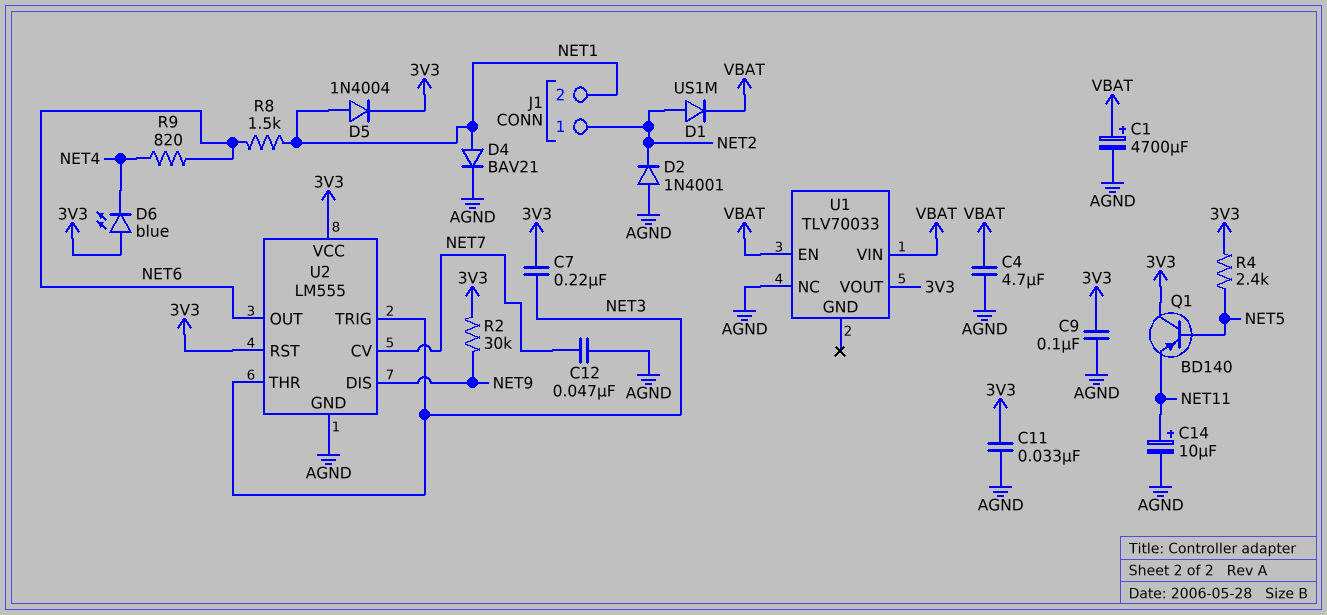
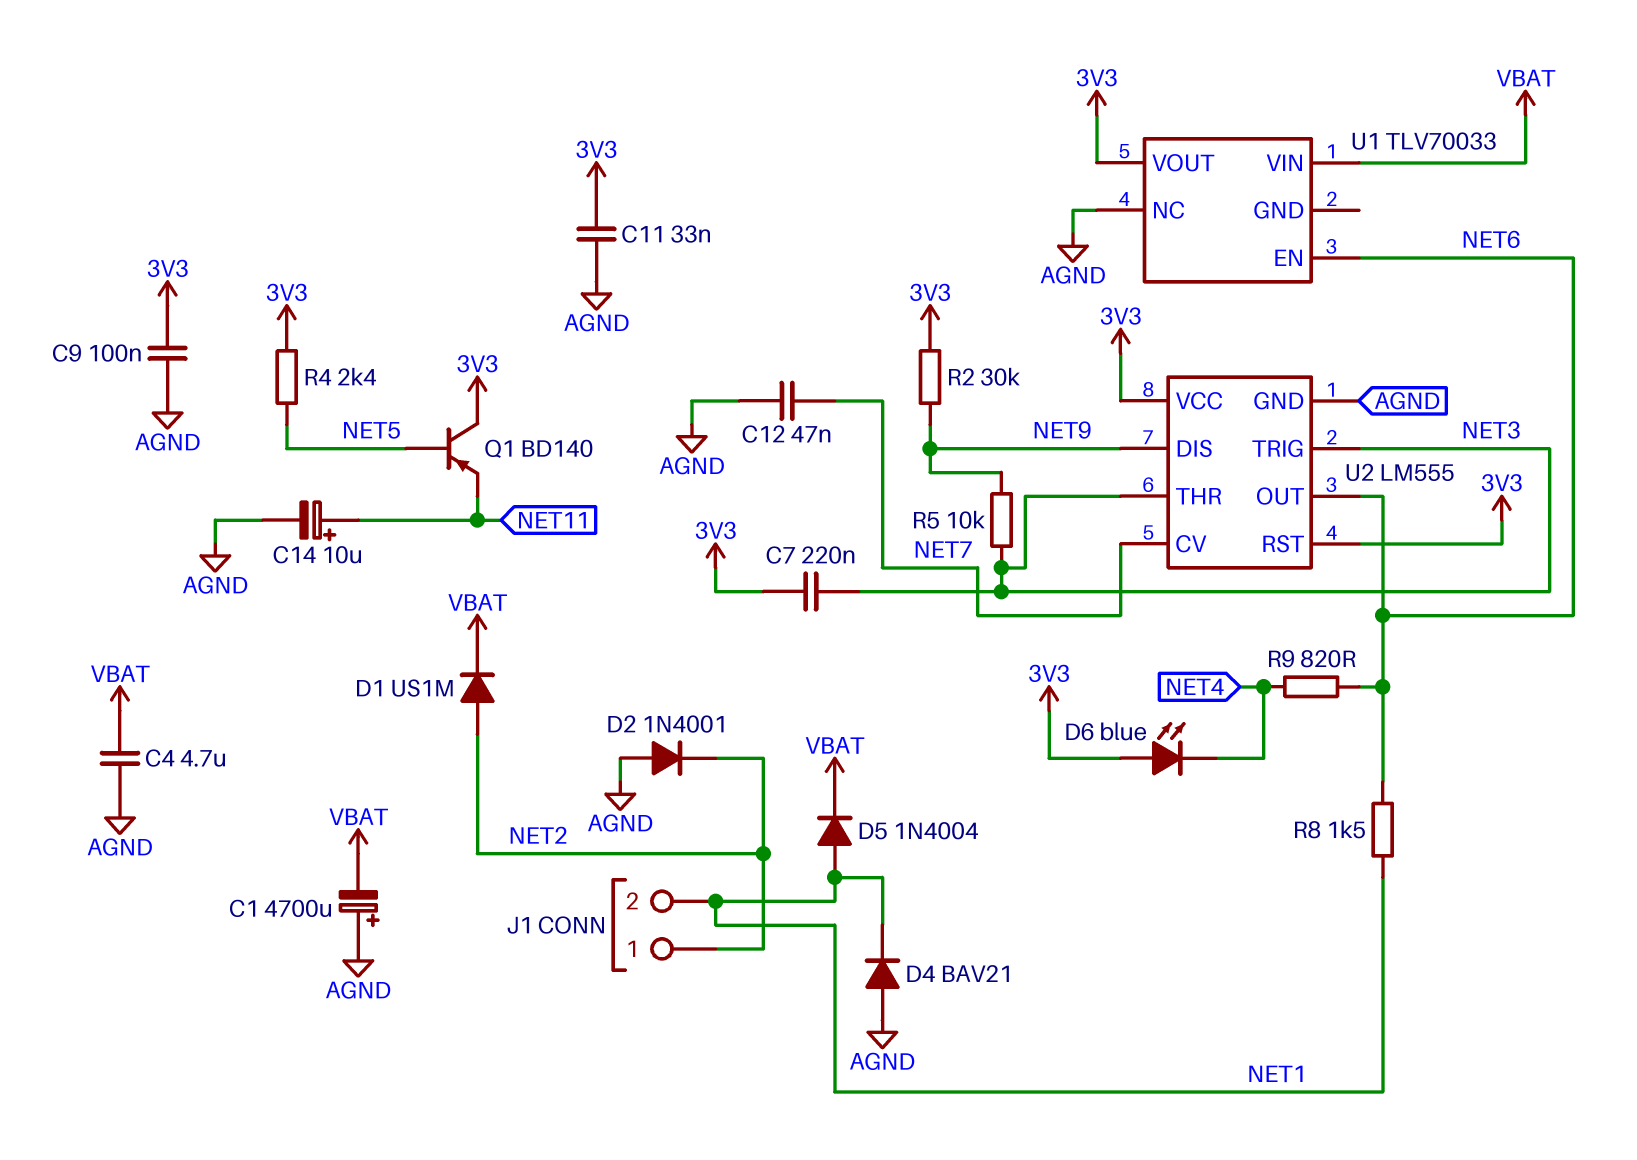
C1: 4700uF (plus VBAT, minus AGND) -> 4700uF (plus AGND, minus VBAT)
D4: diode BAV21 (A NET1, K AGND) -> diode BAV21 (A AGND, K NET1)
D5: diode 1N4004 (A NET1, K 3V3) -> diode 1N4004 (A NET1, K VBAT)
R5: none -> 10k (NET3, NET9)
U1 pin EN: VBAT -> NET6

